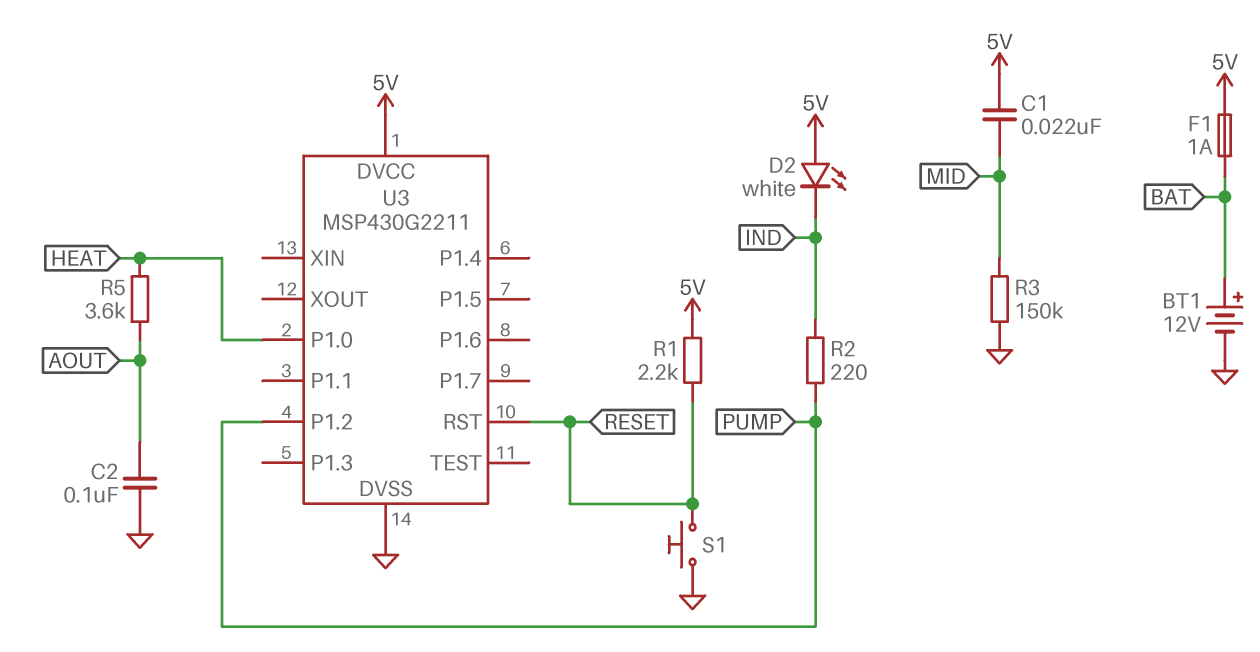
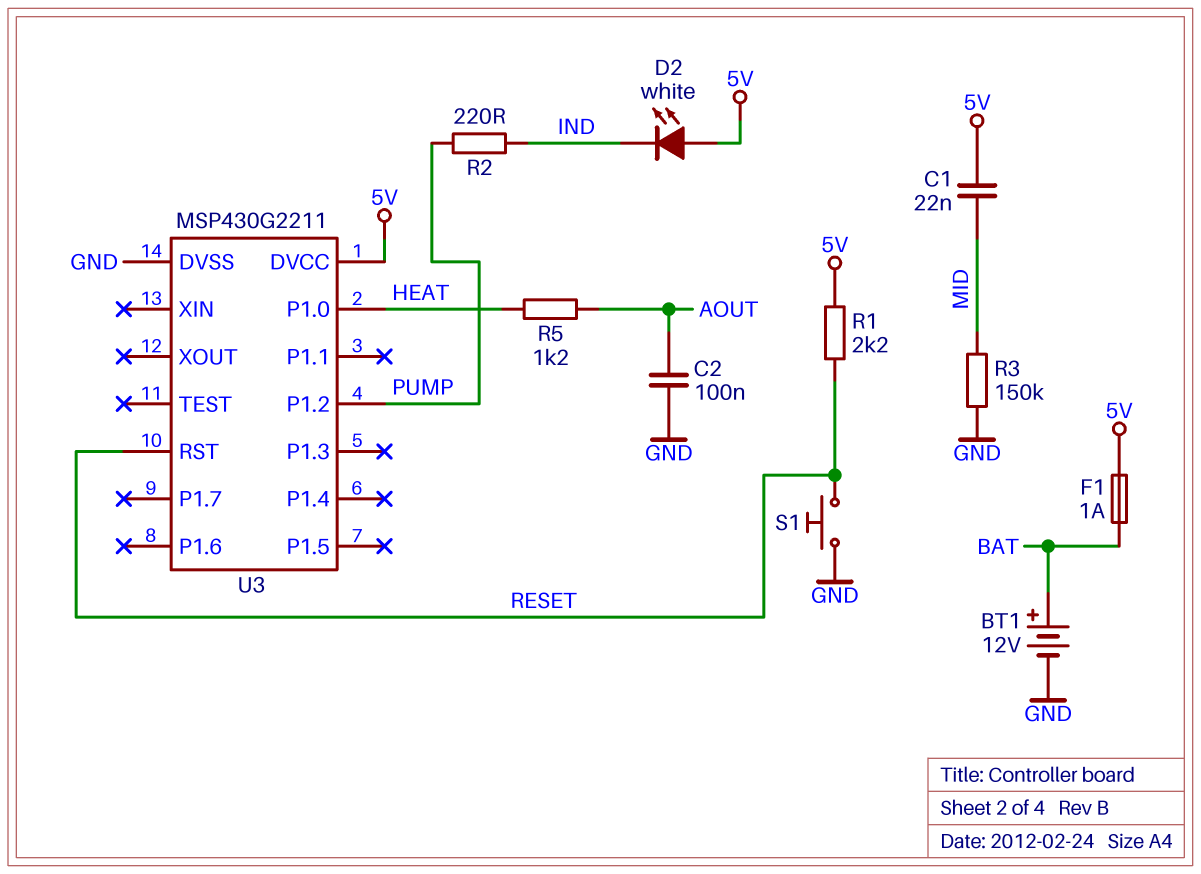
R5: 3.6k (AOUT, HEAT) -> 1.2k (AOUT, HEAT)

